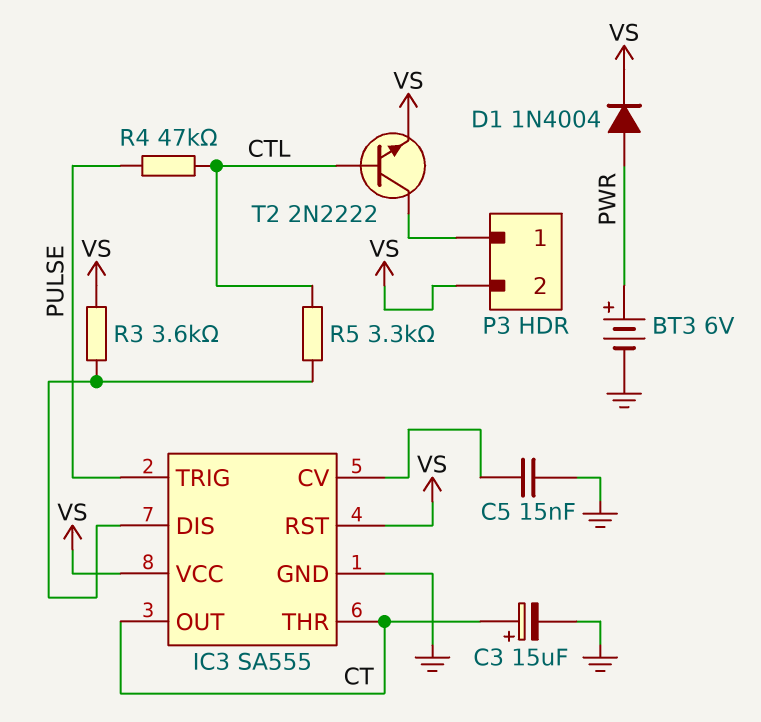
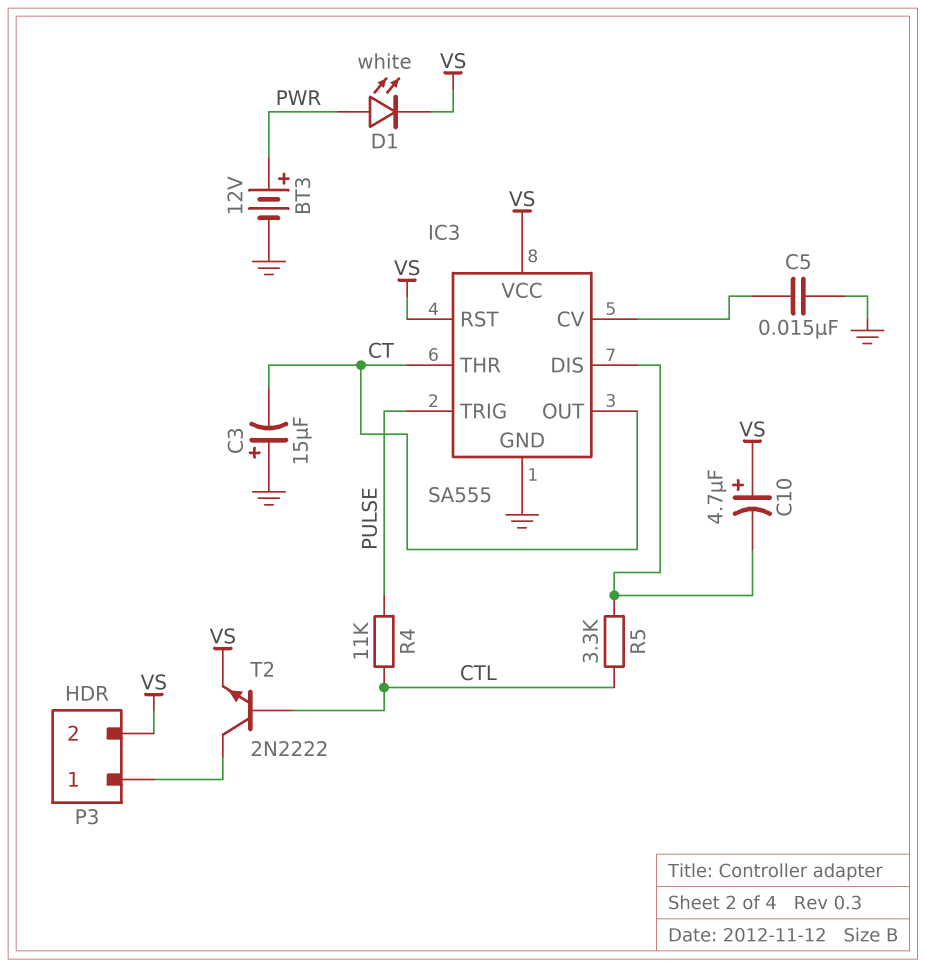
BT3: 6V (plus PWR, minus GND) -> 12V (plus PWR, minus GND)
C3: 15uF (plus CT, minus GND) -> 15uF (plus GND, minus CT)
C10: none -> 4.7uF (plus VS, minus IC3/DIS)
D1: diode 1N4004 (A PWR, K VS) -> LED white (A PWR, K VS)
R3: 3.6k (IC3/DIS, VS) -> none
R4: 47k (CTL, PULSE) -> 11k (CTL, PULSE)

